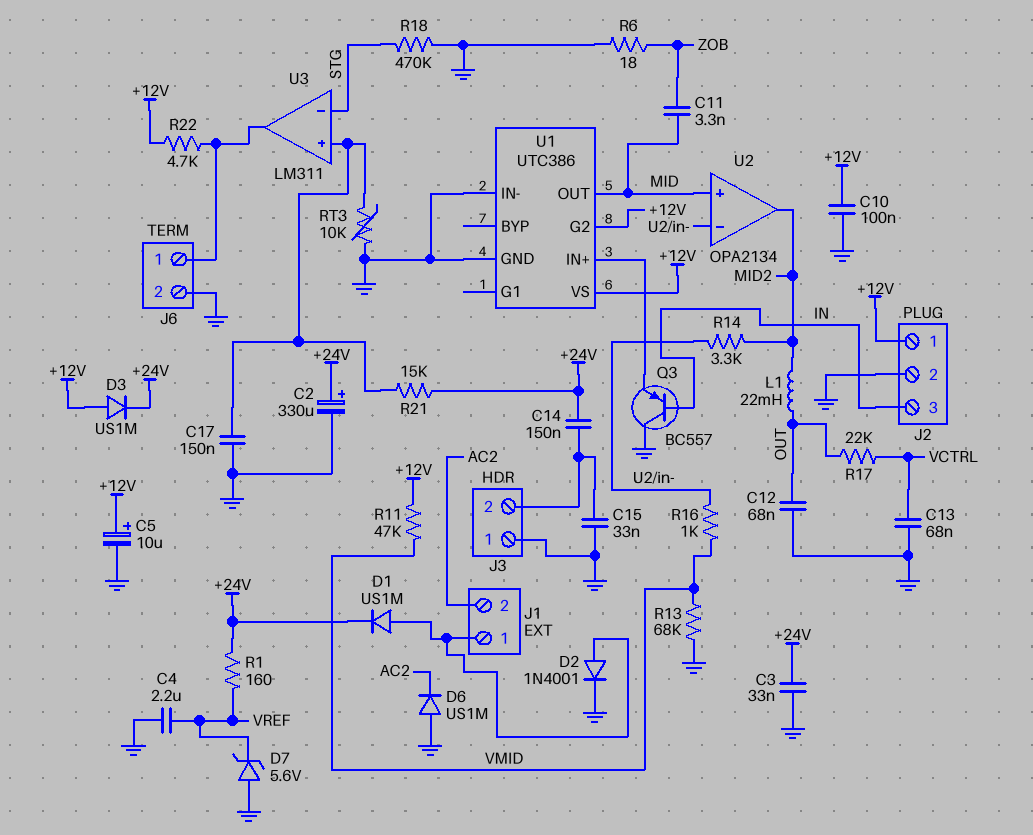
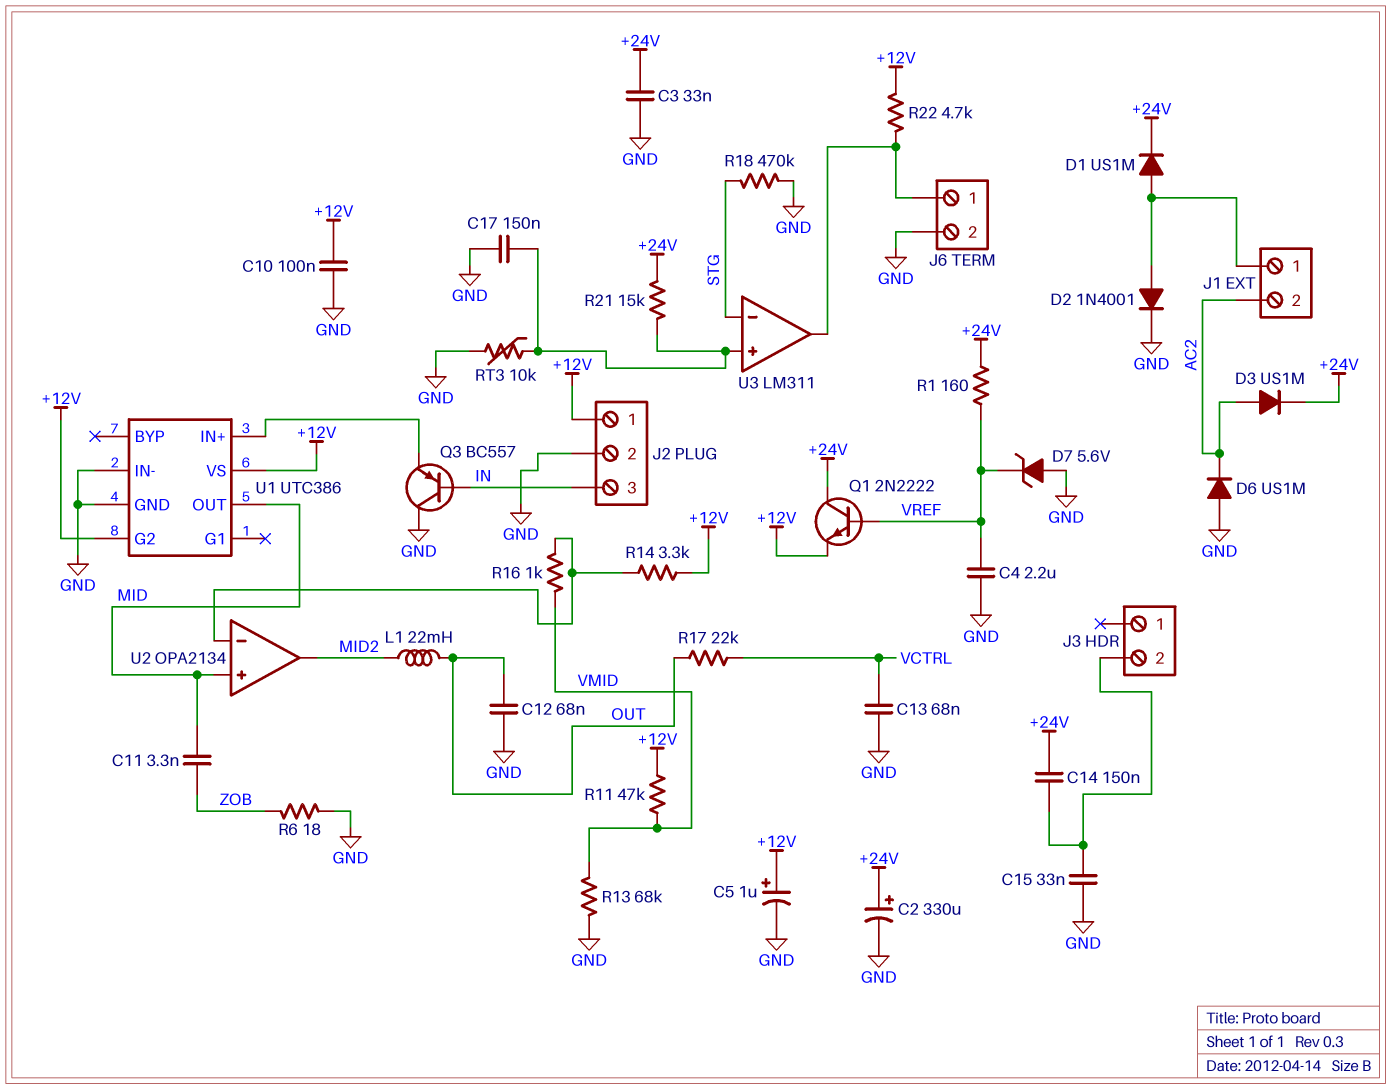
C5: 10uF (plus +12V, minus GND) -> 1uF (plus +12V, minus GND)
D3: diode US1M (A +12V, K +24V) -> diode US1M (A AC2, K +24V)
J3 pin 1: GND -> none
Q1: none -> NPN 2N2222 (B VREF, C +24V, E +12V)
R14: 3.3k (MID2, U2/in-) -> 3.3k (+12V, U2/in-)

